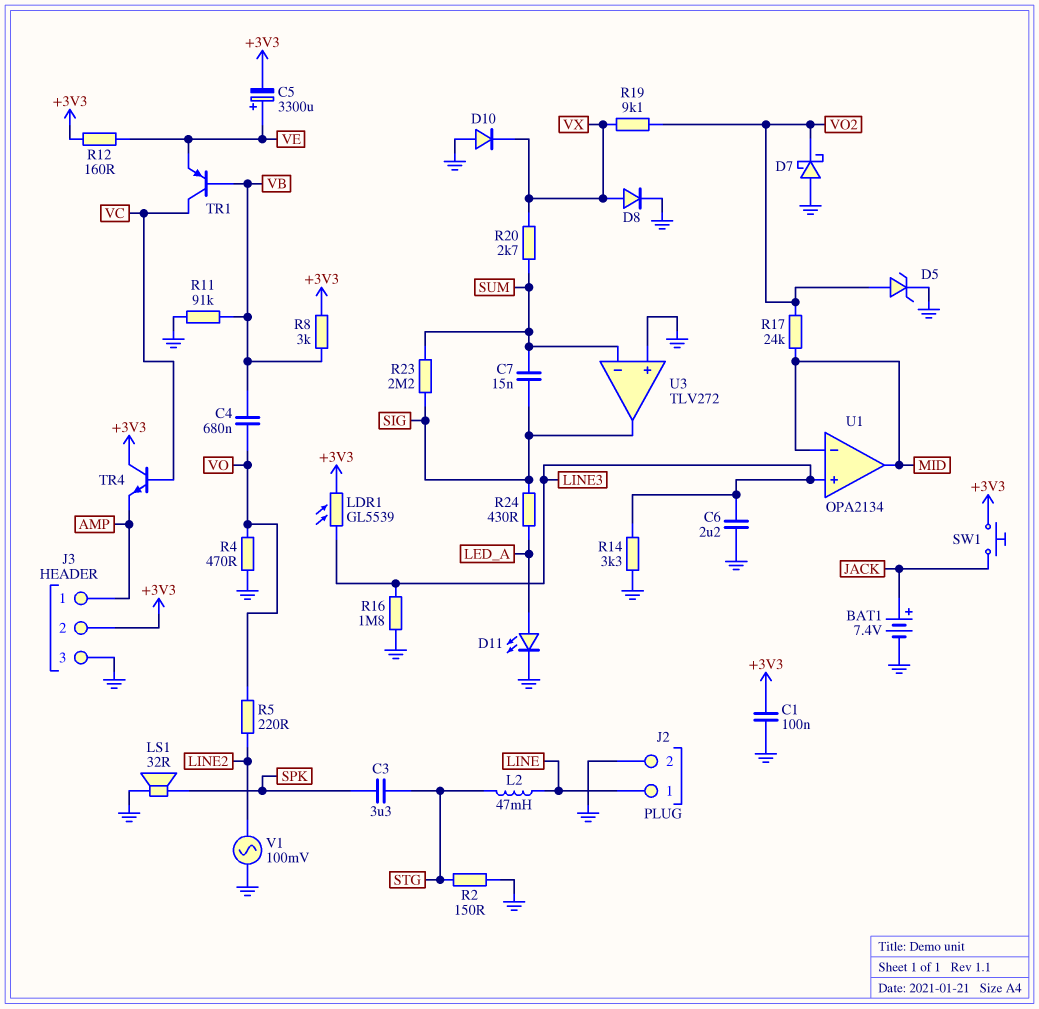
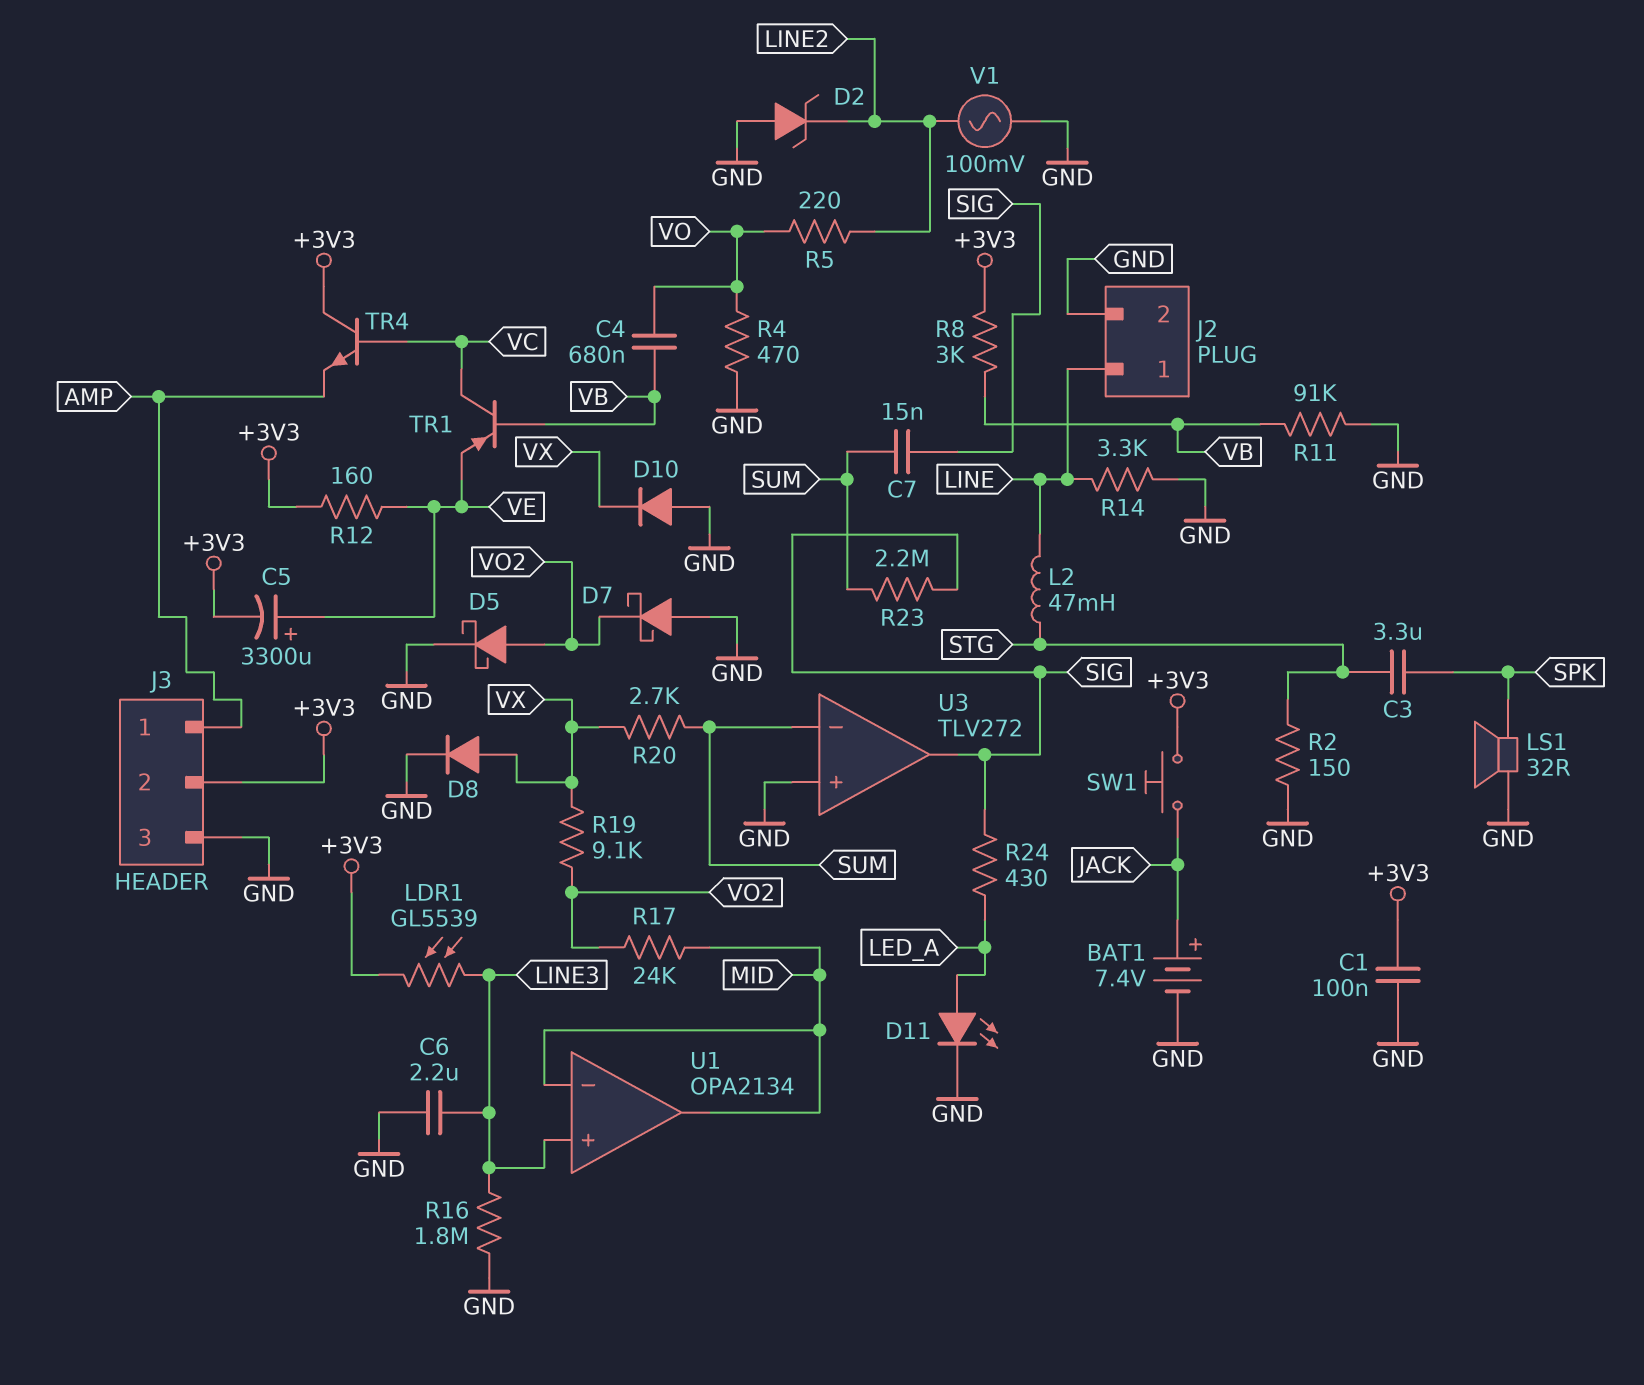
D2: none -> zener (A GND, K LINE2)
D5: zener (A VO2, K GND) -> schottky (A VO2, K GND)
R14: 3.3k (GND, LINE3) -> 3.3k (GND, LINE)

